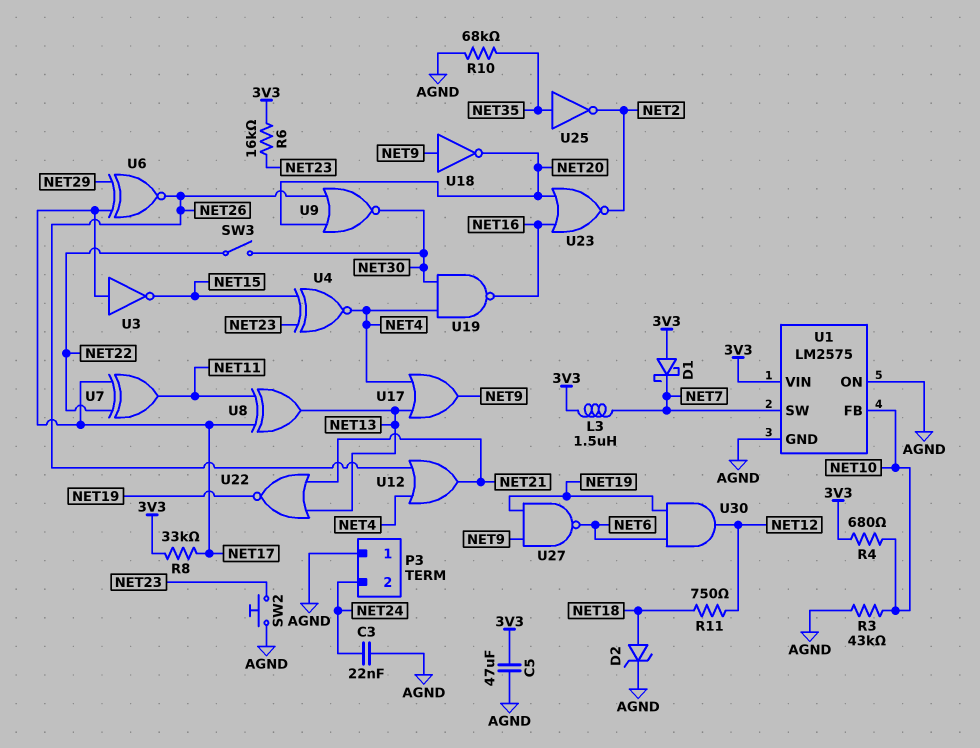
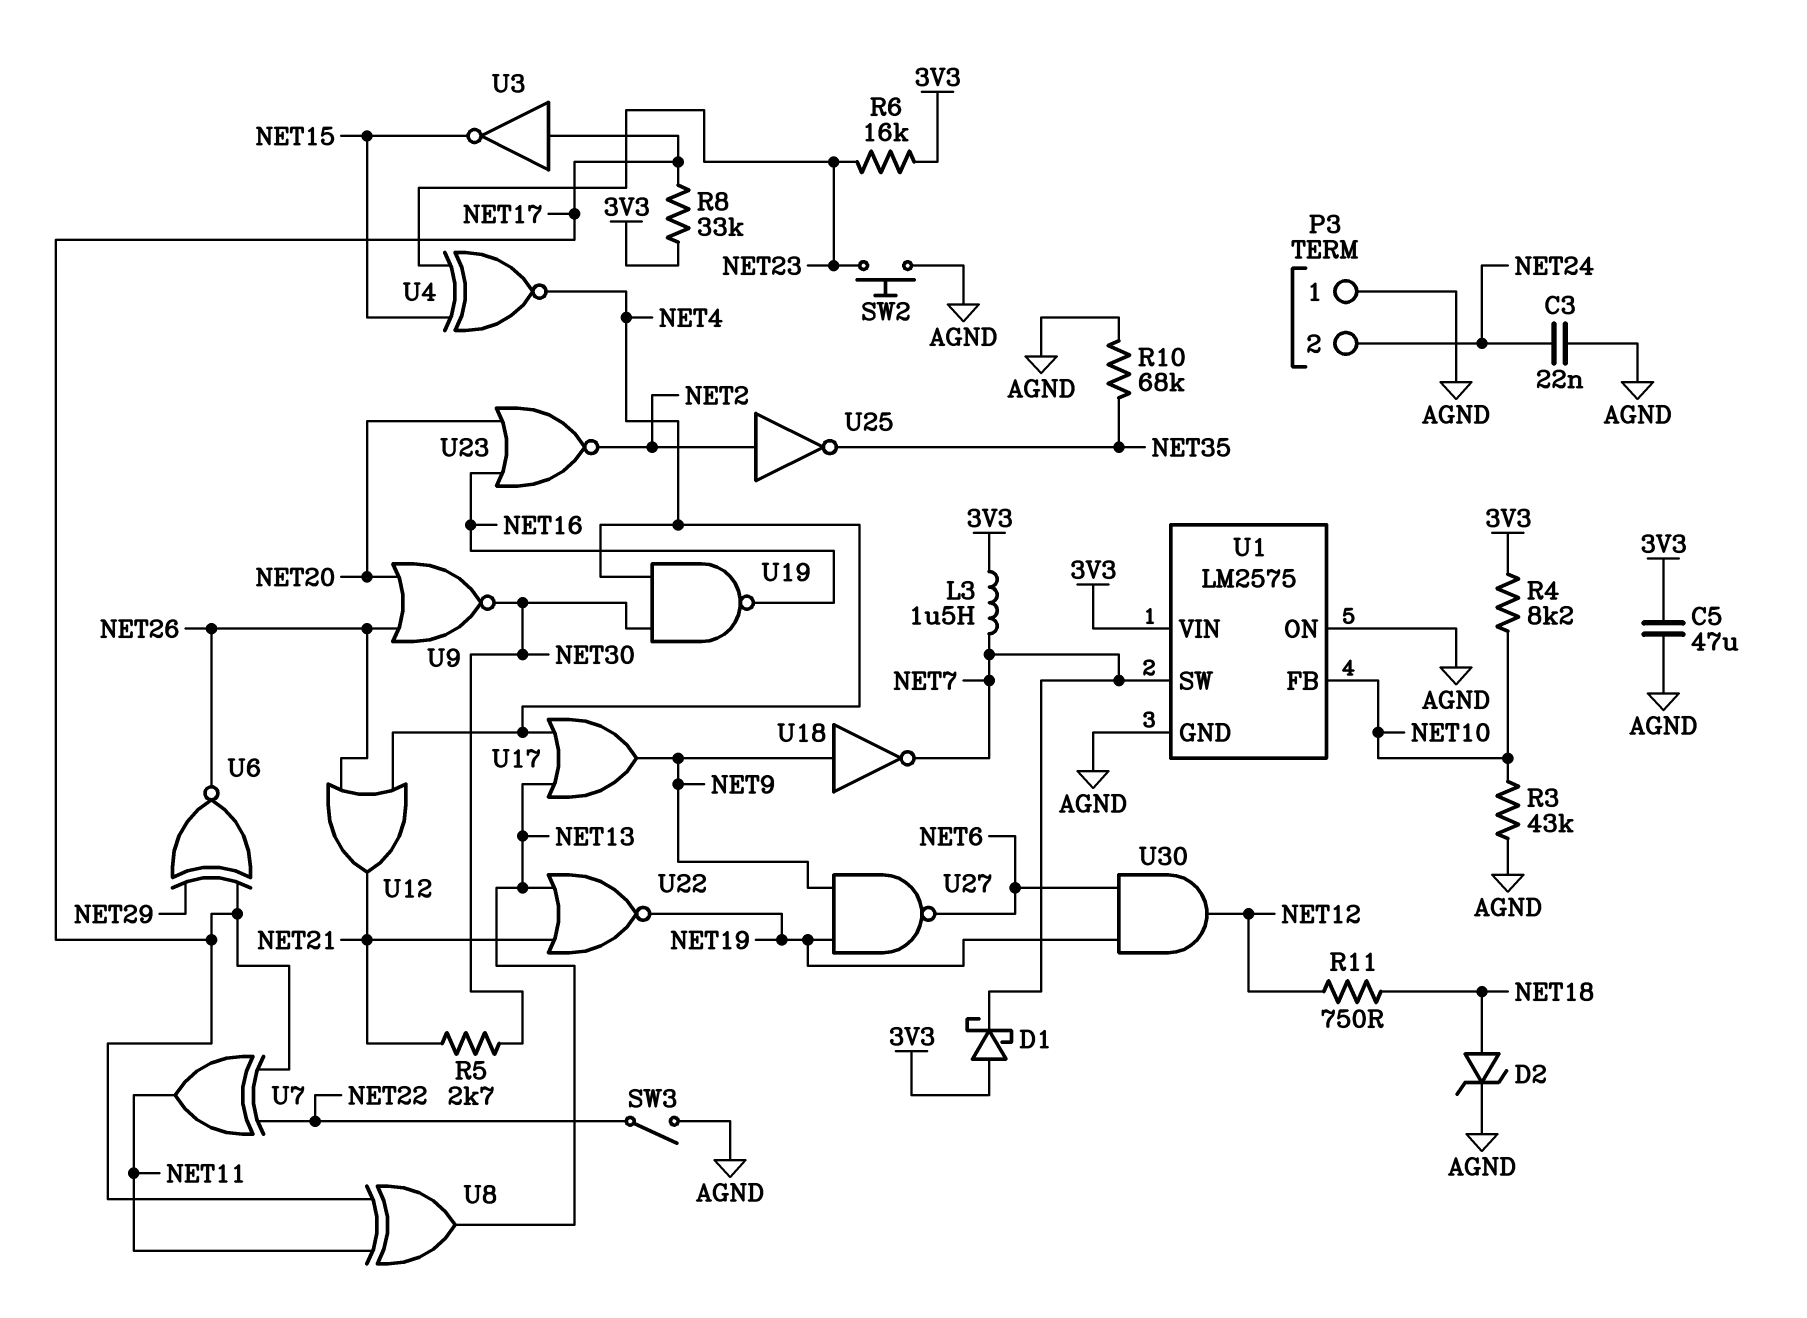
R4: 680 (3V3, NET10) -> 8.2k (3V3, NET10)
R5: none -> 2.7k (NET21, NET30)
SW3: switch (NET22, NET30) -> switch (AGND, NET22)
U18: NOT (in NET9, out NET20) -> NOT (in NET9, out NET7)
U25: NOT (in NET35, out NET2) -> NOT (in NET2, out NET35)

